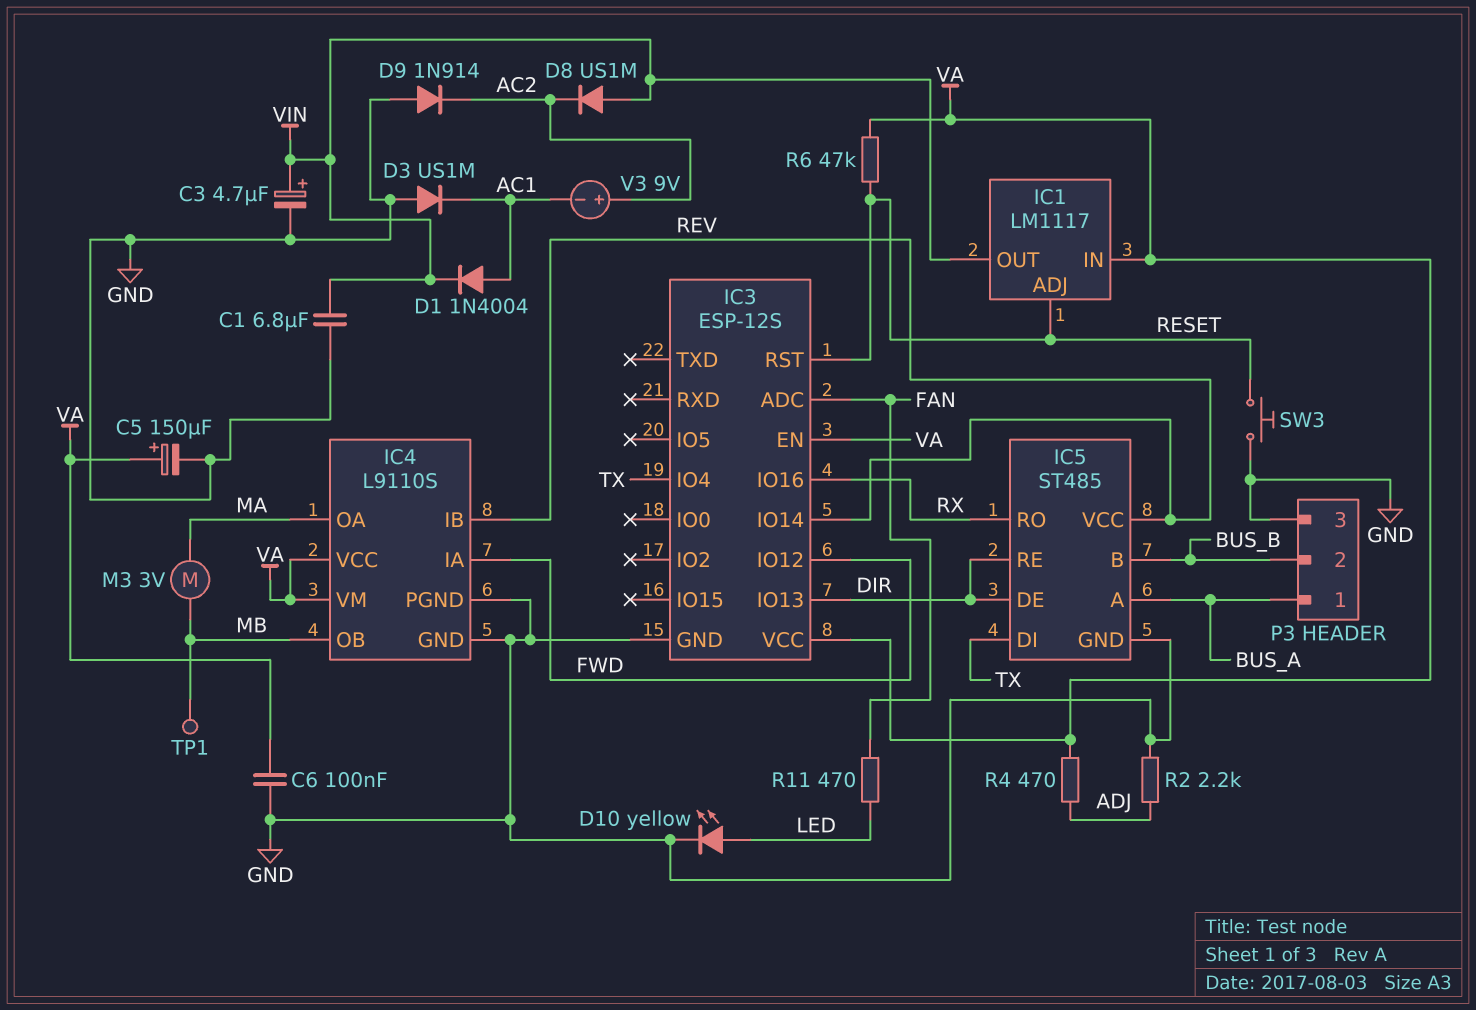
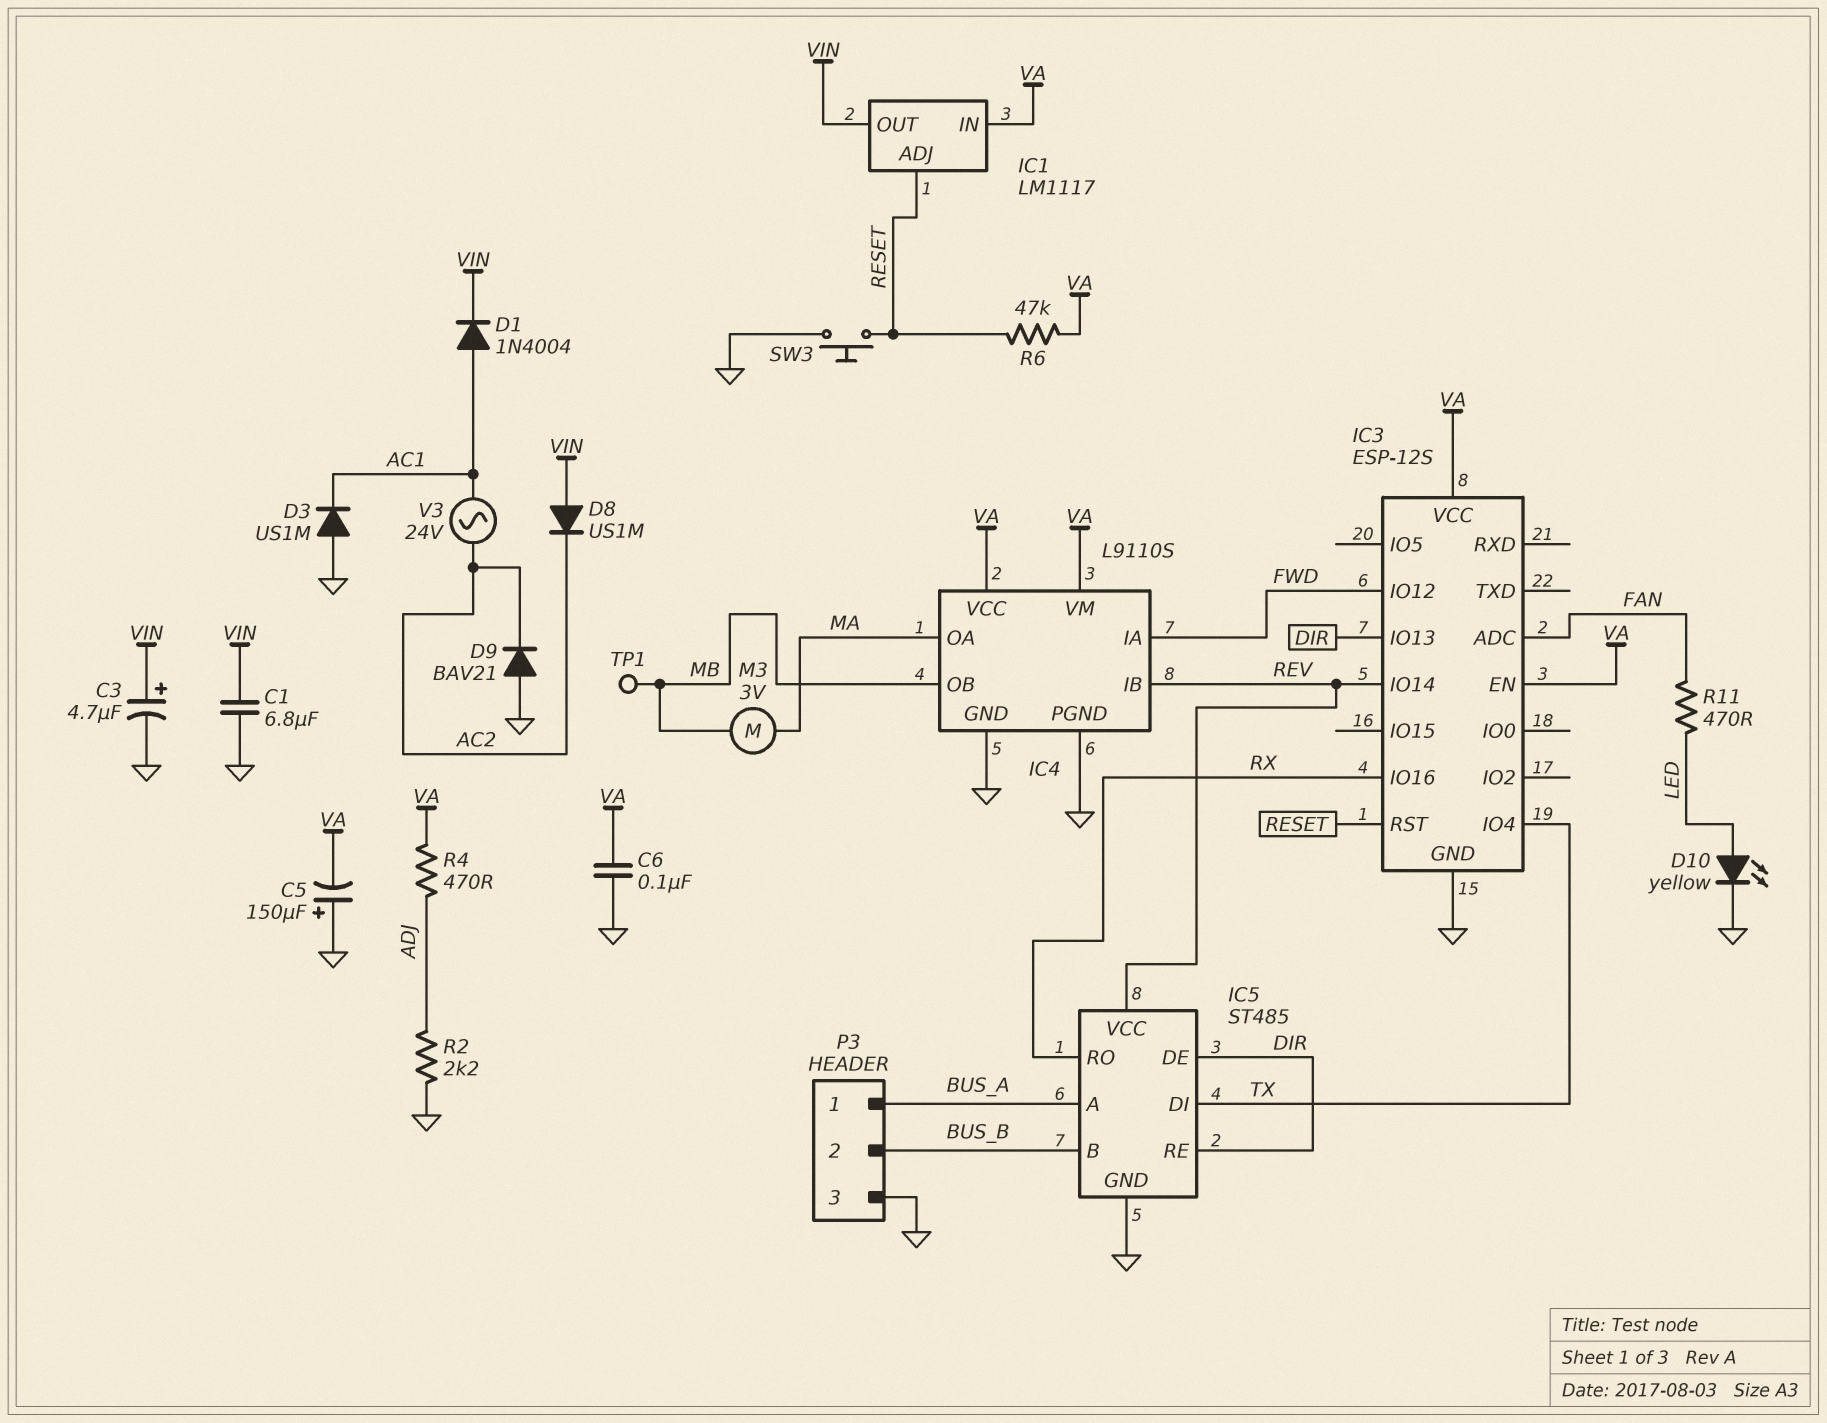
C5: 150uF (plus VA, minus GND) -> 150uF (plus GND, minus VA)
D9: diode 1N914 (A GND, K AC2) -> diode BAV21 (A GND, K AC2)
V3: 9V (plus AC2, minus AC1) -> AC 24V (AC1, AC2)

